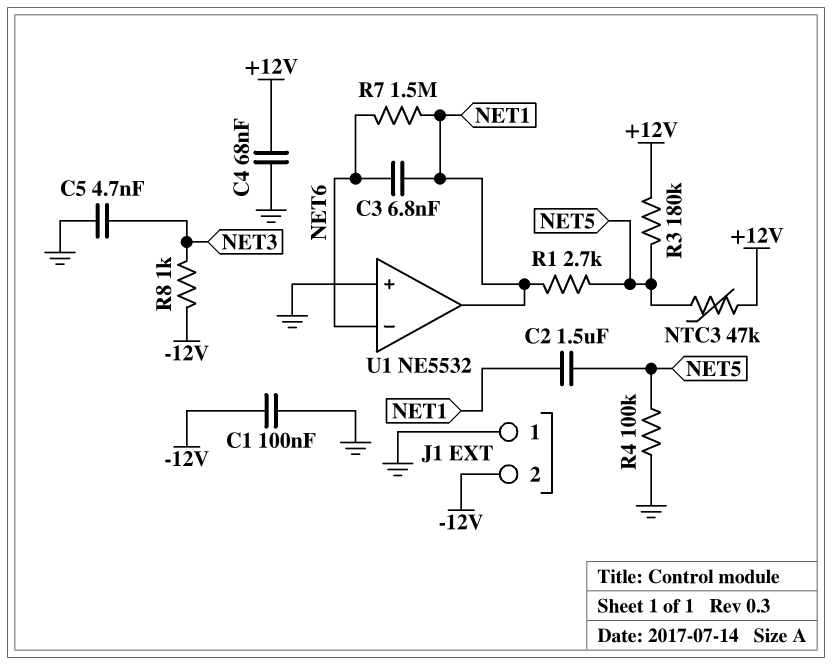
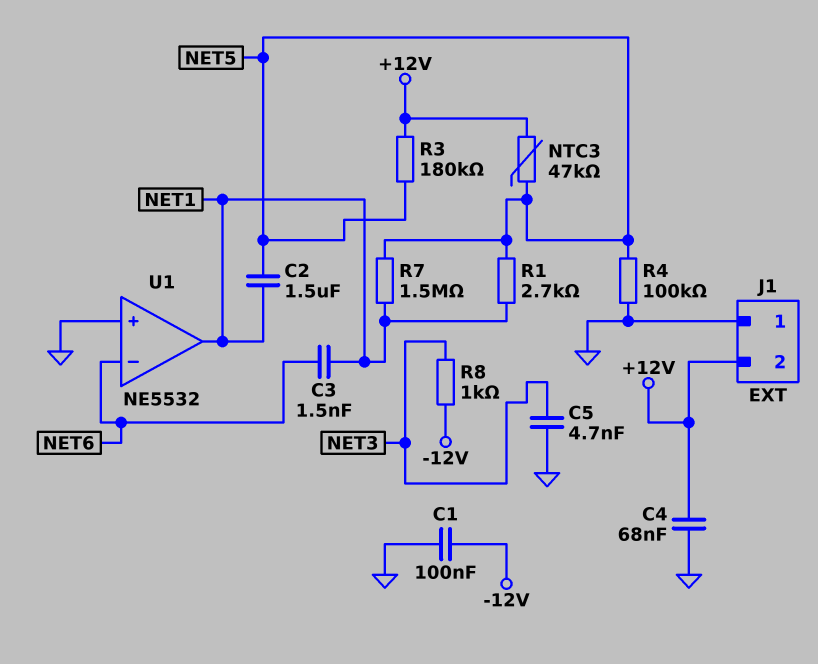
C3: 6.8nF (NET1, NET6) -> 1.5nF (NET1, NET6)
J1 pin 2: -12V -> +12V
R7: 1.5M (NET1, NET6) -> 1.5M (NET1, NET5)

